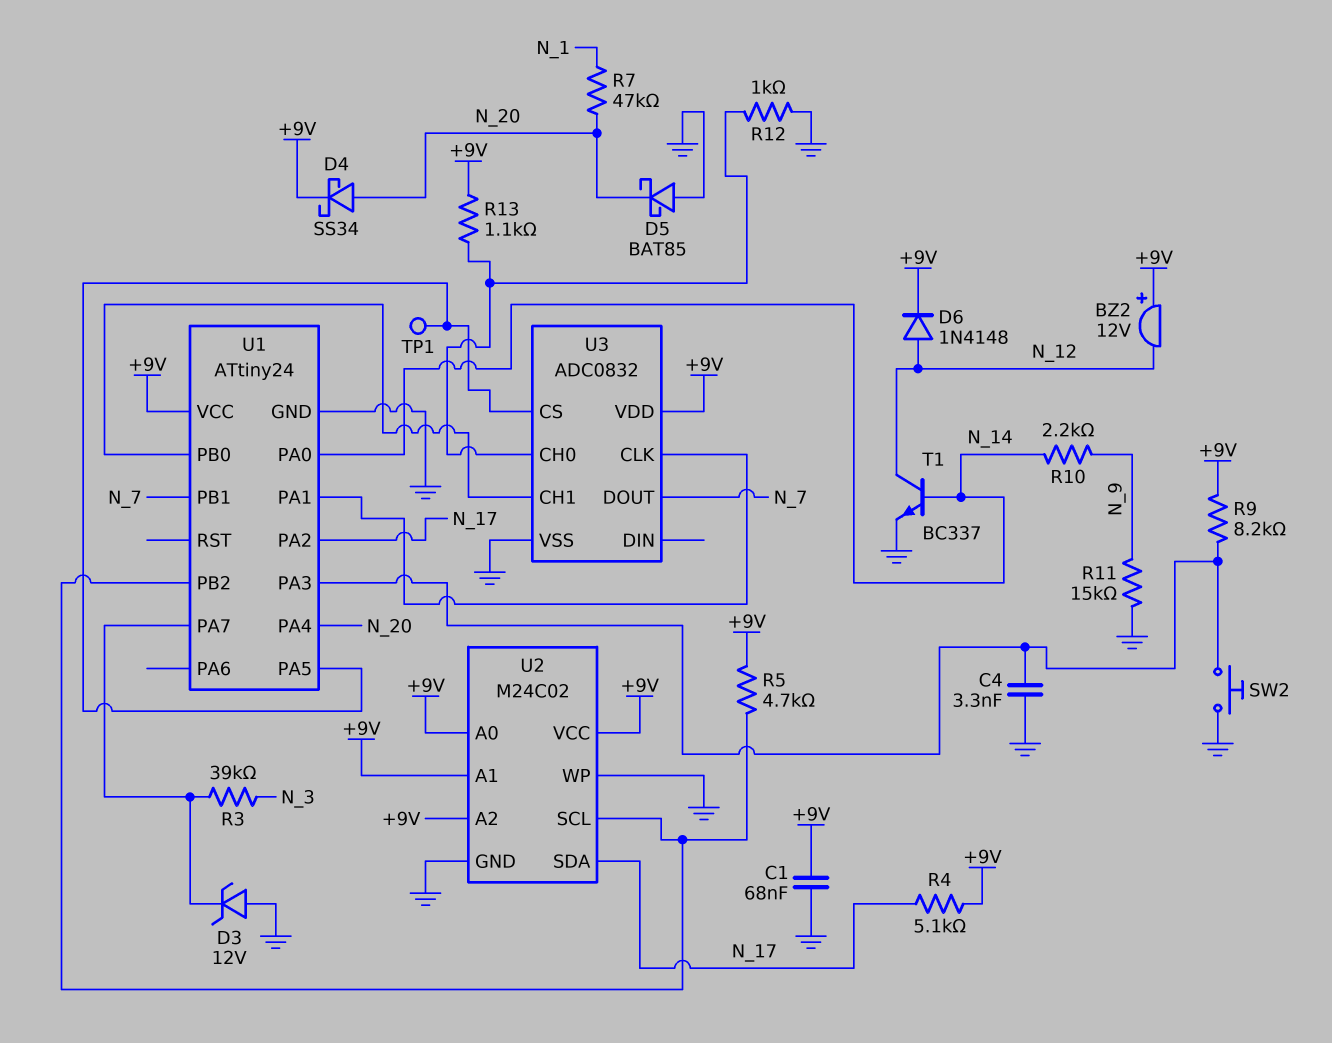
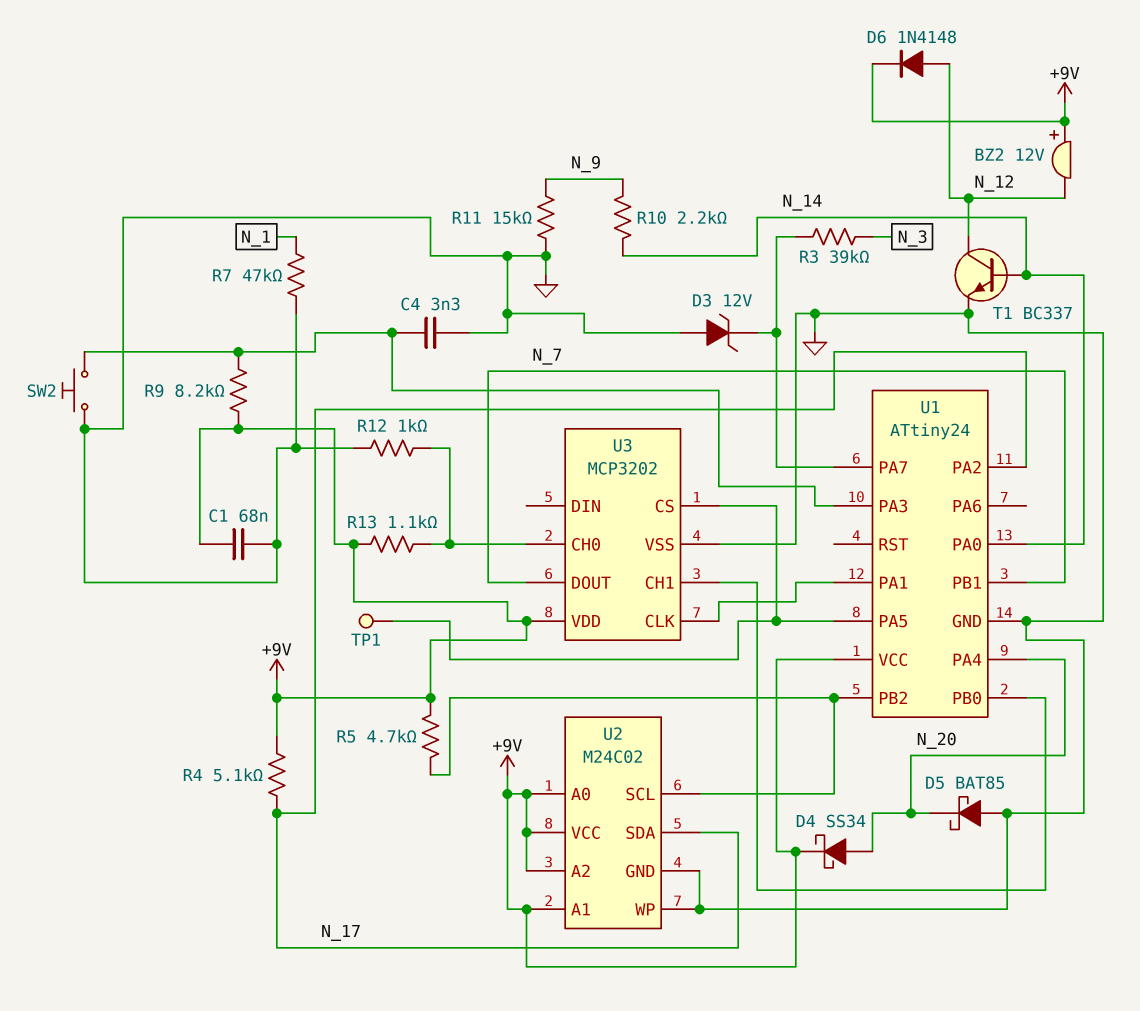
R7: 47k (N_1, N_20) -> 47k (GND, N_1)
U3: ADC0832 -> MCP3202

